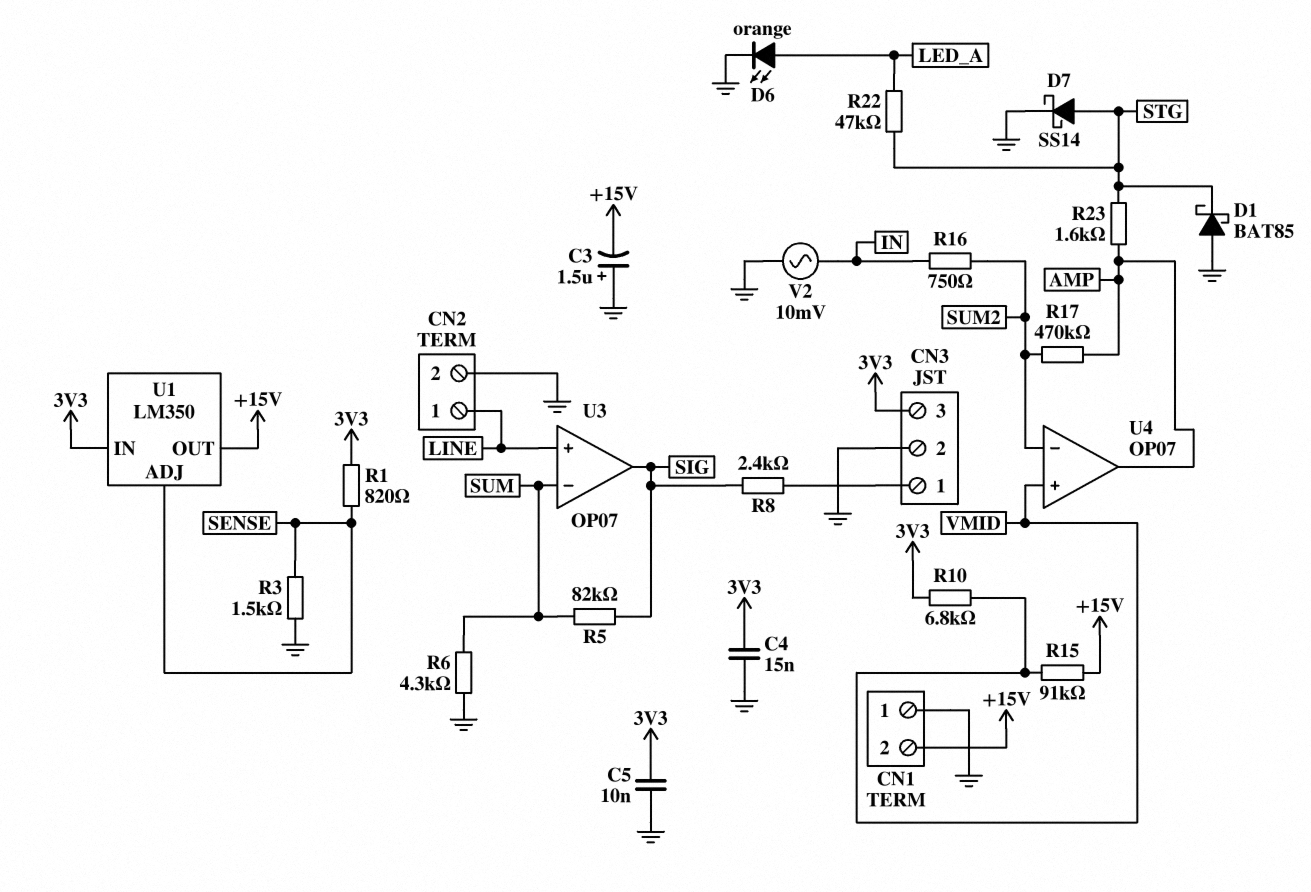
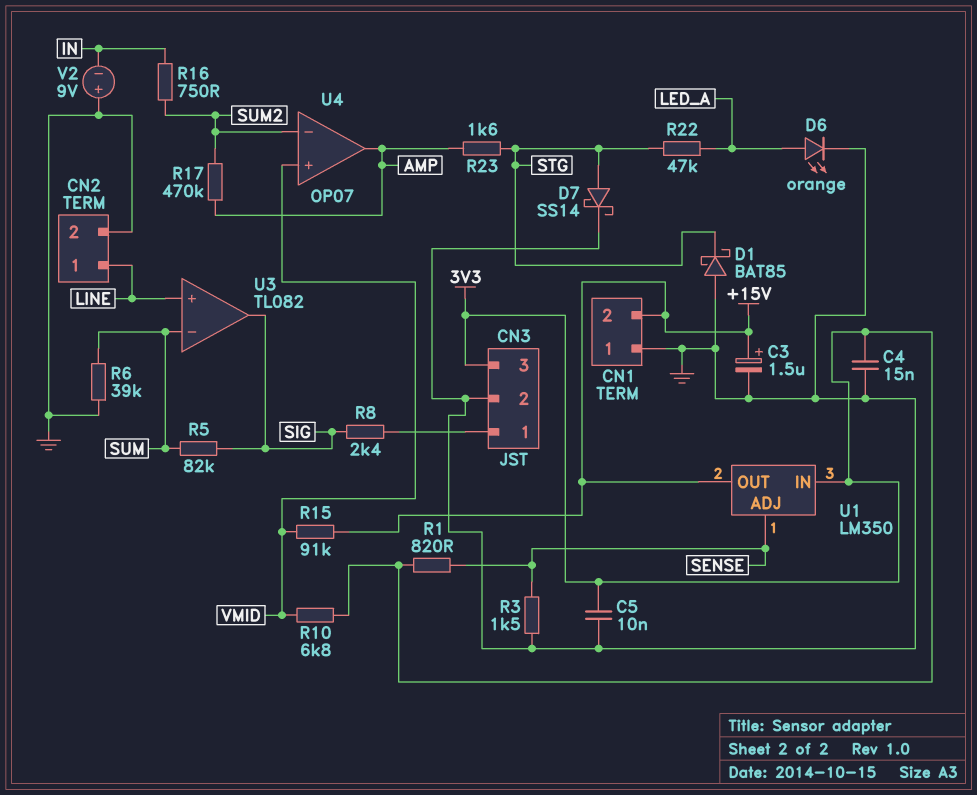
C3: 1.5uF (plus GND, minus +15V) -> 1.5uF (plus +15V, minus GND)
R6: 4.3k (GND, SUM) -> 39k (GND, SUM)
U3: OP07 -> TL082
V2: AC 10mV (GND, IN) -> 9V (plus GND, minus IN)

